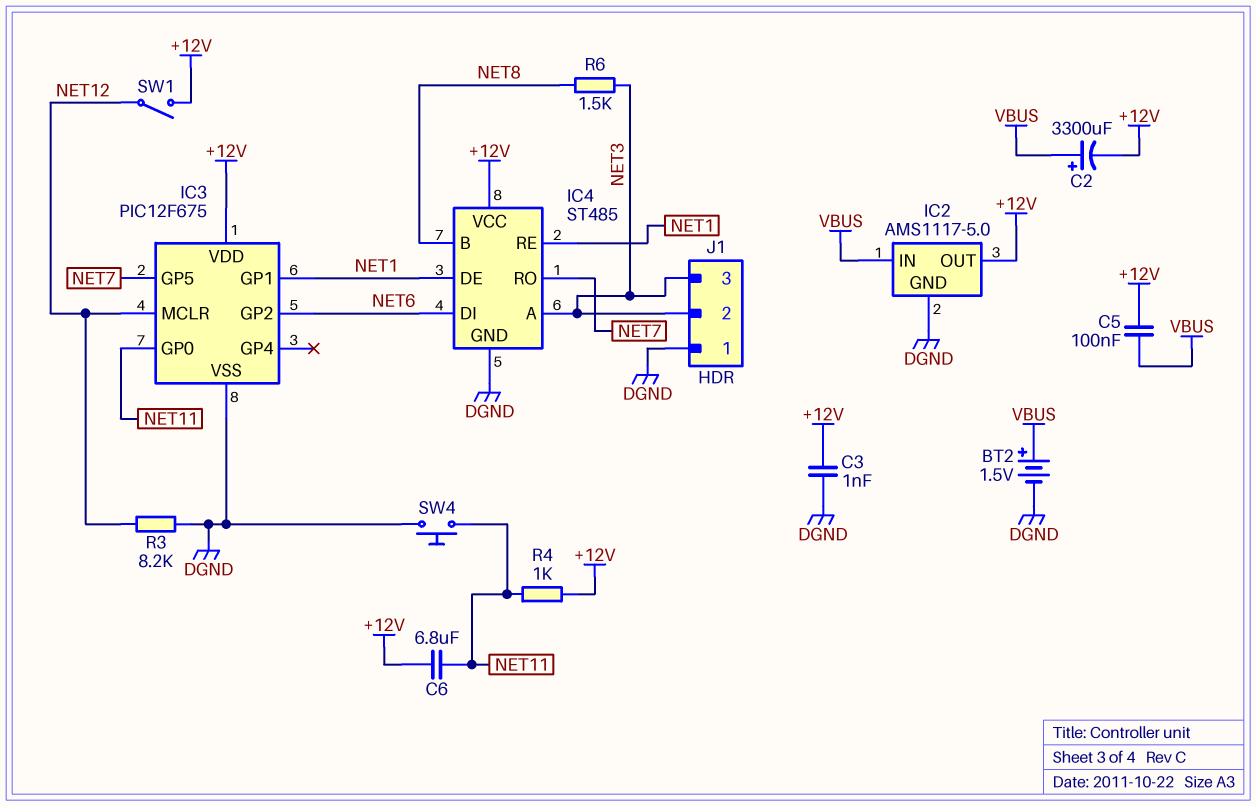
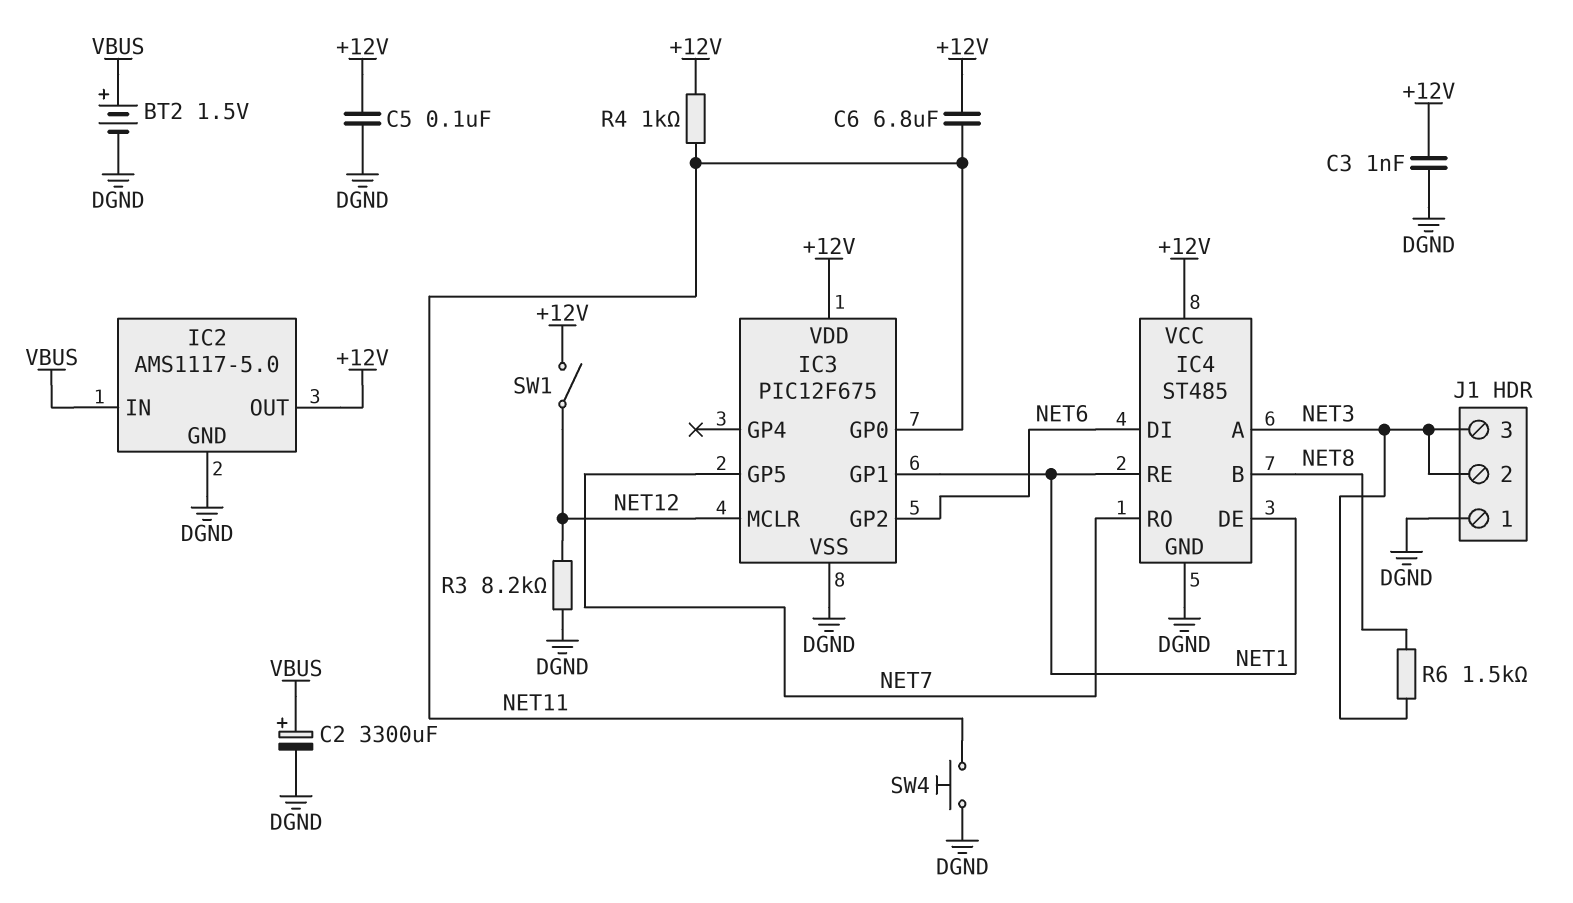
C2: 3300uF (plus VBUS, minus +12V) -> 3300uF (plus VBUS, minus DGND)
C5: 100nF (+12V, VBUS) -> 100nF (+12V, DGND)

